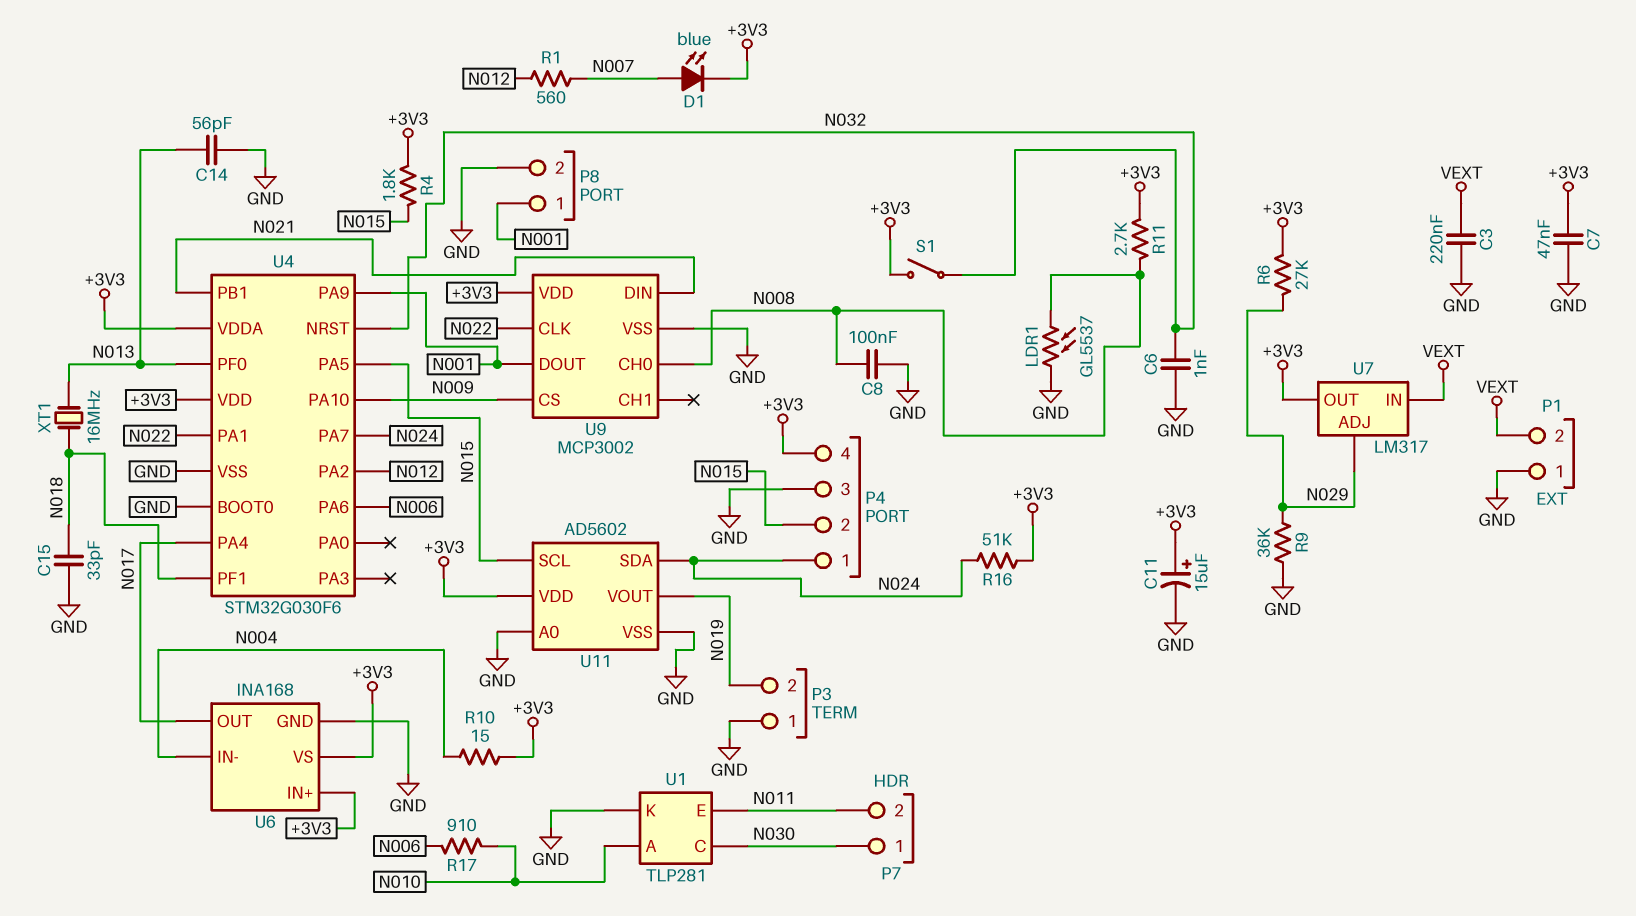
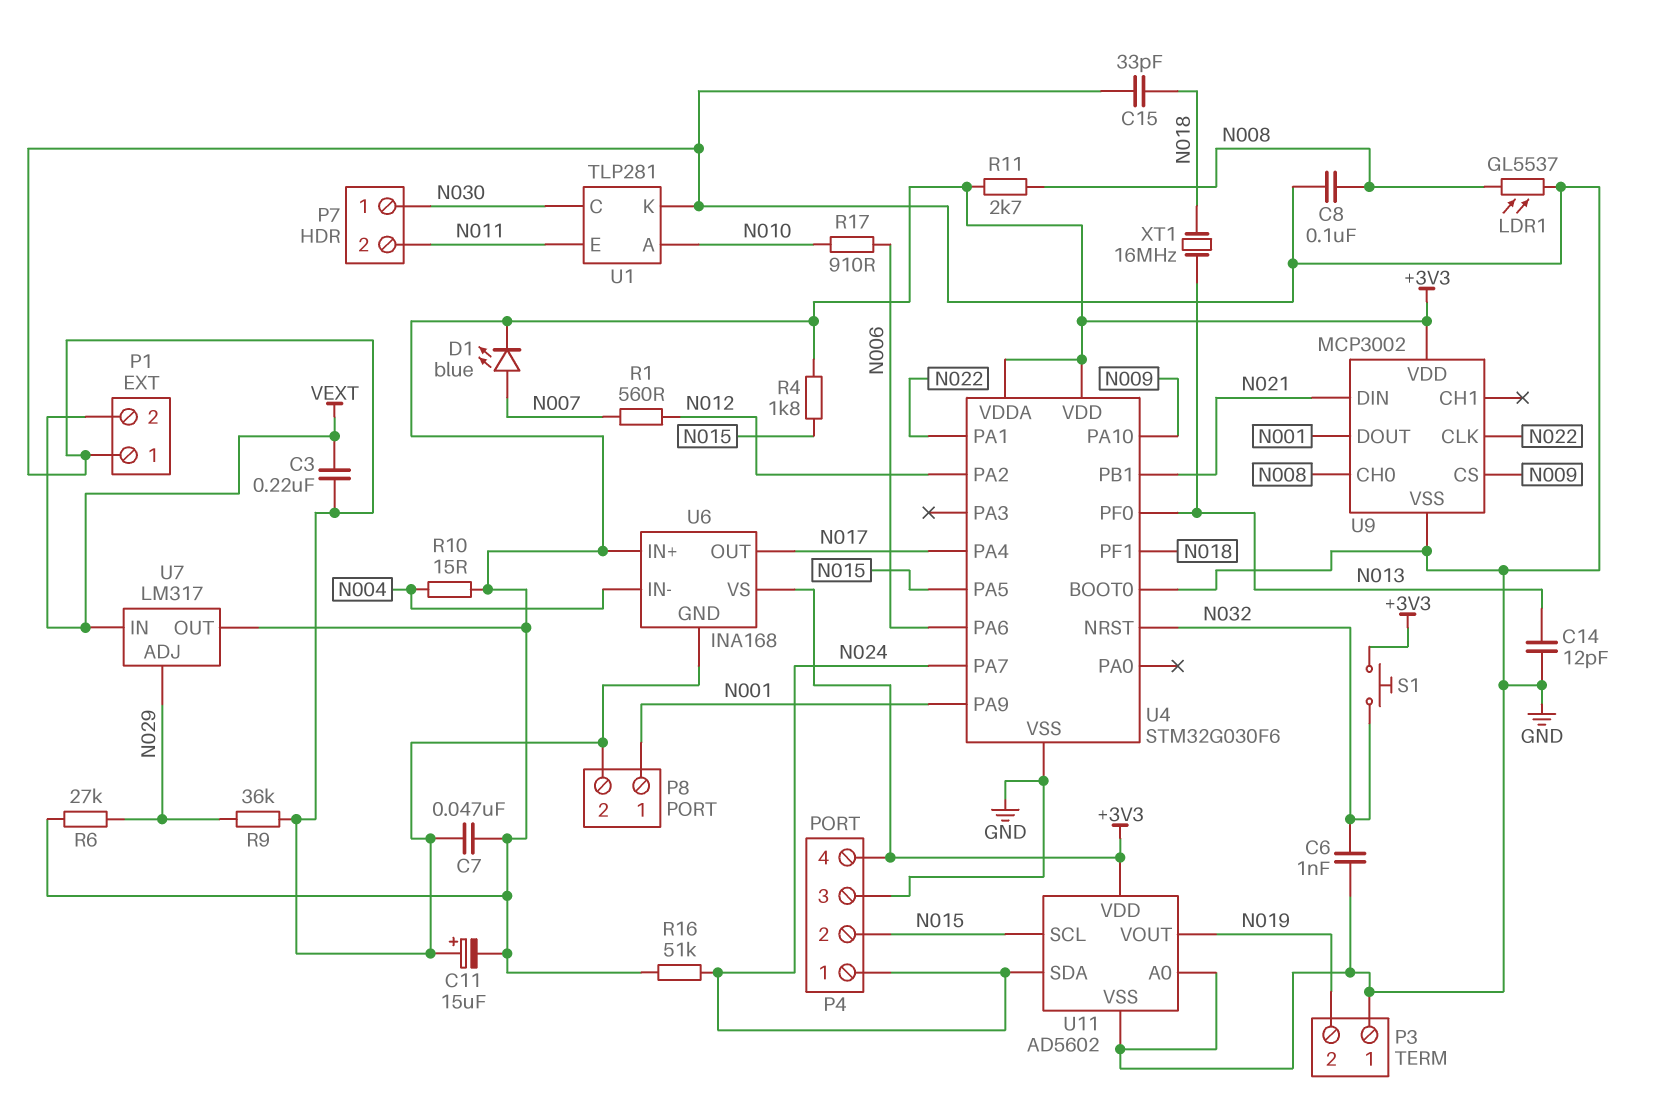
C11: 15uF (plus +3V3, minus GND) -> 15uF (plus GND, minus +3V3)
C14: 56pF (GND, N013) -> 12pF (GND, N013)
S1: switch (+3V3, N032) -> button (+3V3, N032)

